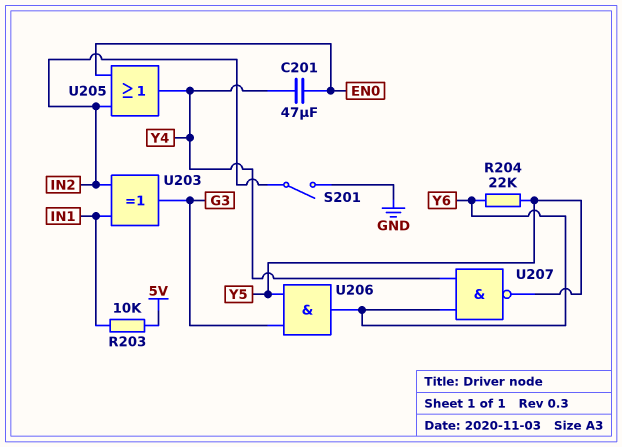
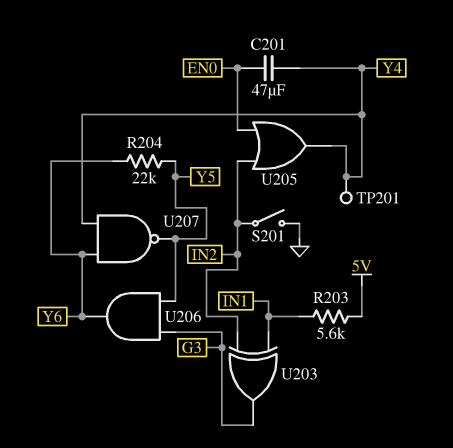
R203: 10k (5V, IN1) -> 5.6k (5V, IN1)
TP201: none -> test point (Y4)

